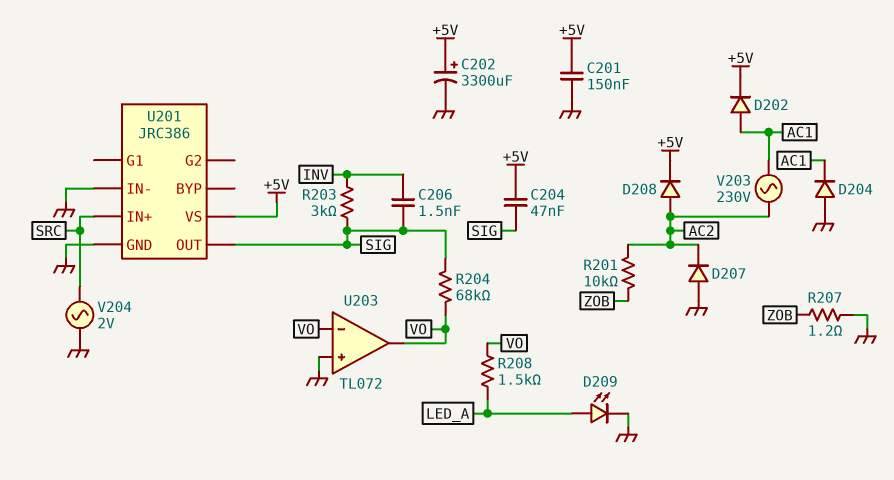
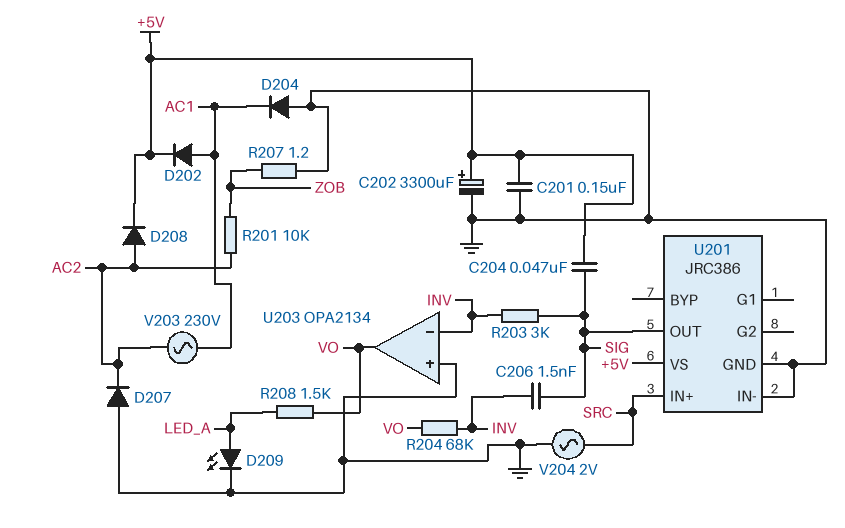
R204: 68k (SIG, VO) -> 68k (INV, VO)
U203: TL072 -> OPA2134
U203 pin in-: VO -> INV

